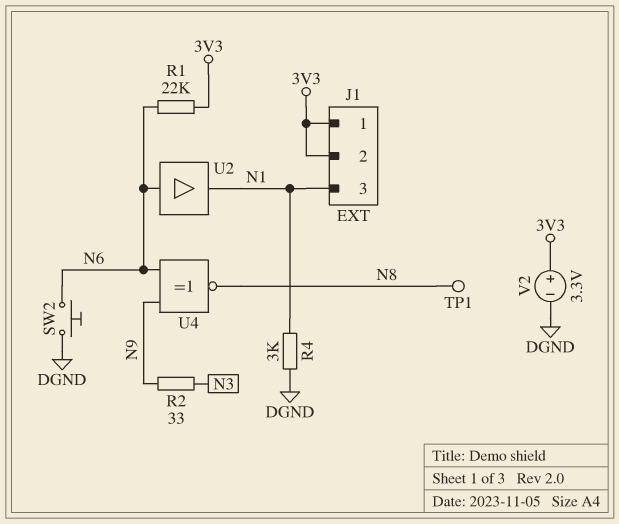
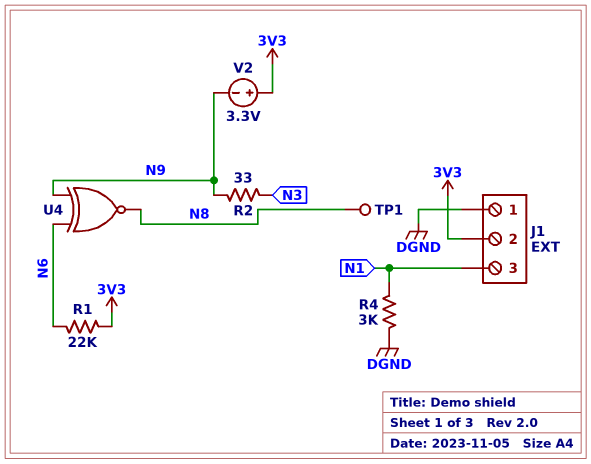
J1 pin 1: 3V3 -> DGND
SW2: button (DGND, N6) -> none
U2: buffer (in N6, out N1) -> none
V2: 3.3V (plus 3V3, minus DGND) -> 3.3V (plus 3V3, minus N9)

